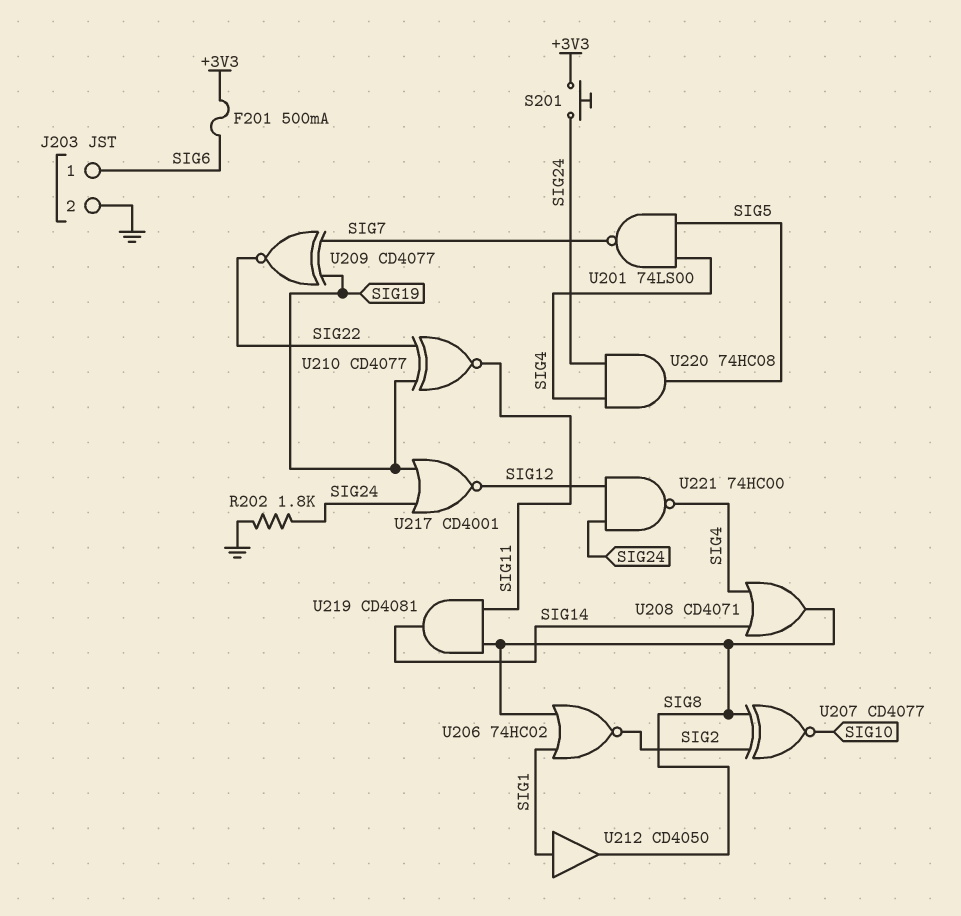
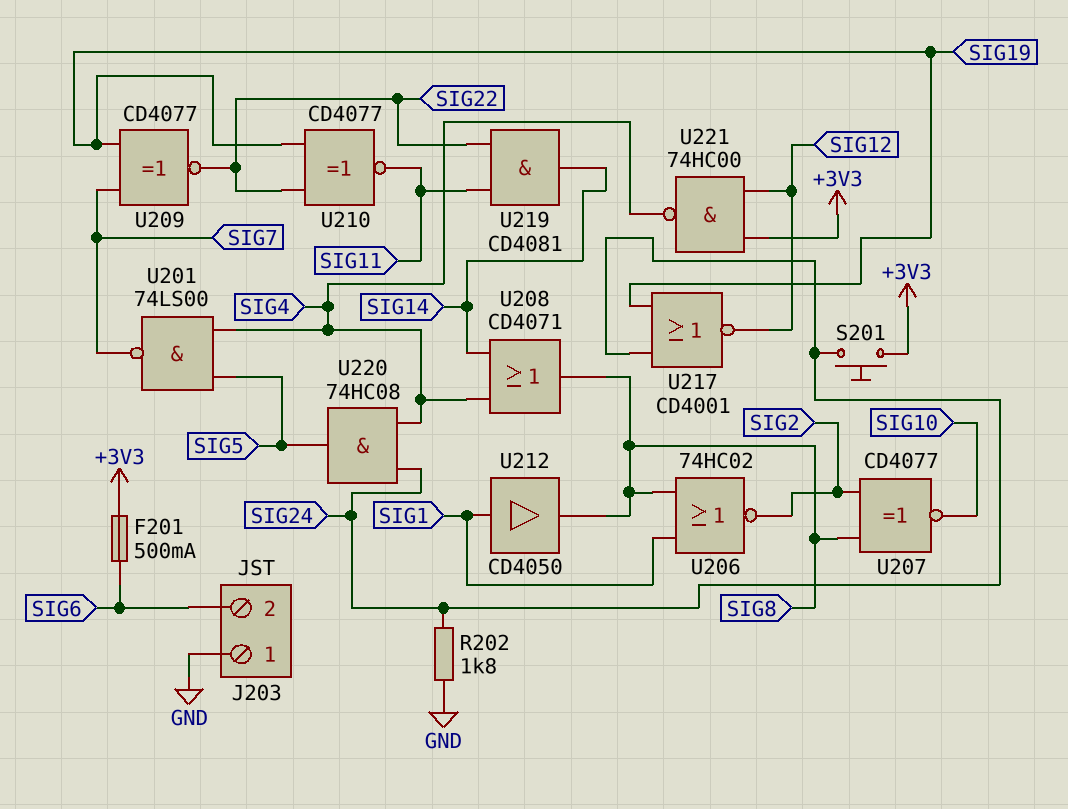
J203 pin 1: SIG6 -> GND
J203 pin 2: GND -> SIG6
U219: AND CD4081 (in SIG8, in SIG11, out SIG14) -> AND CD4081 (in SIG11, in SIG22, out SIG14)
U221: NAND 74HC00 (in SIG12, in SIG24, out SIG4) -> NAND 74HC00 (in +3V3, in SIG12, out SIG4)

